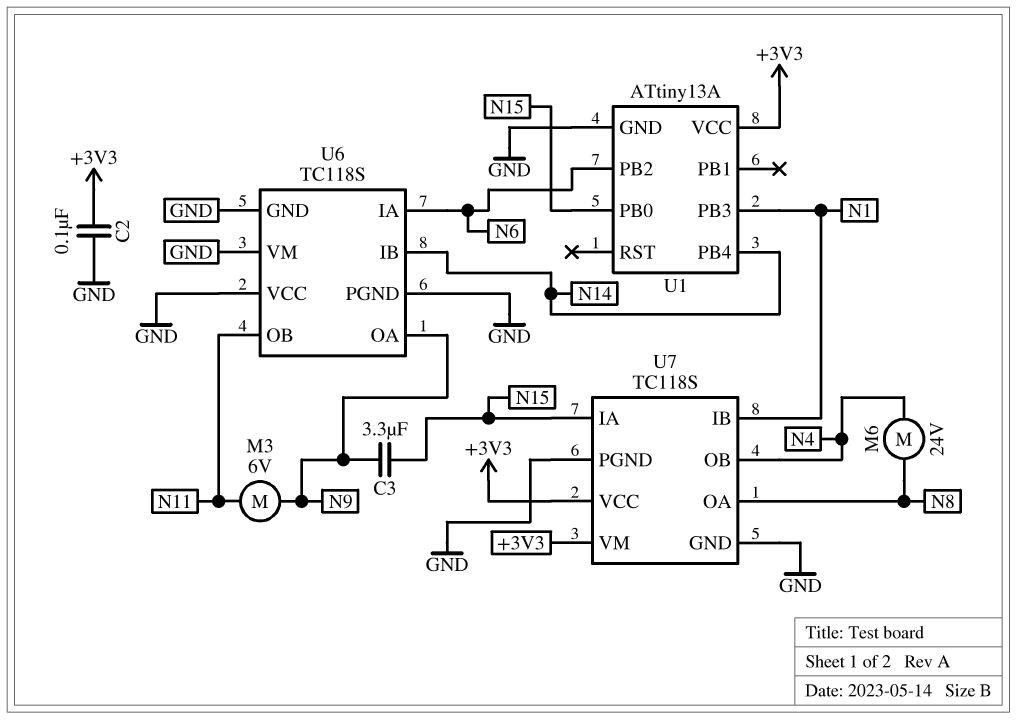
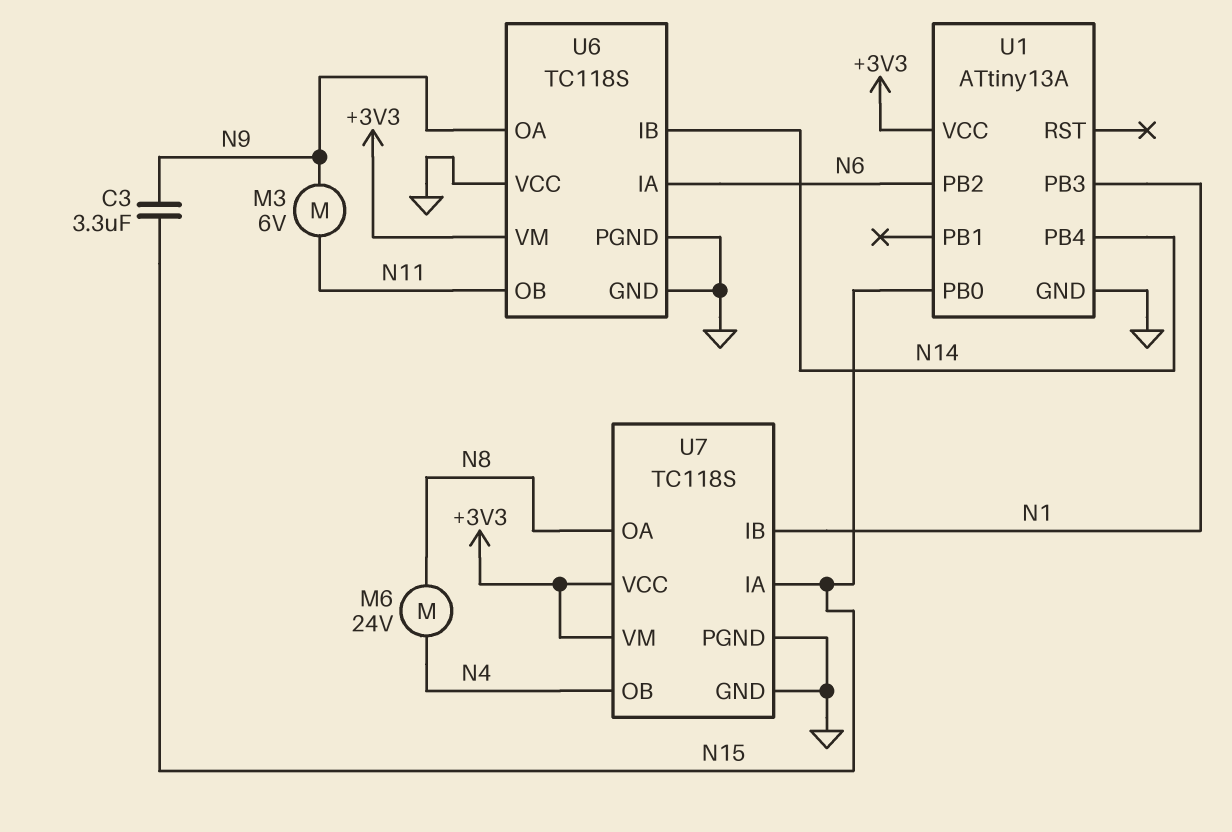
C2: 100nF (+3V3, GND) -> none
U6 pin VM: GND -> +3V3

